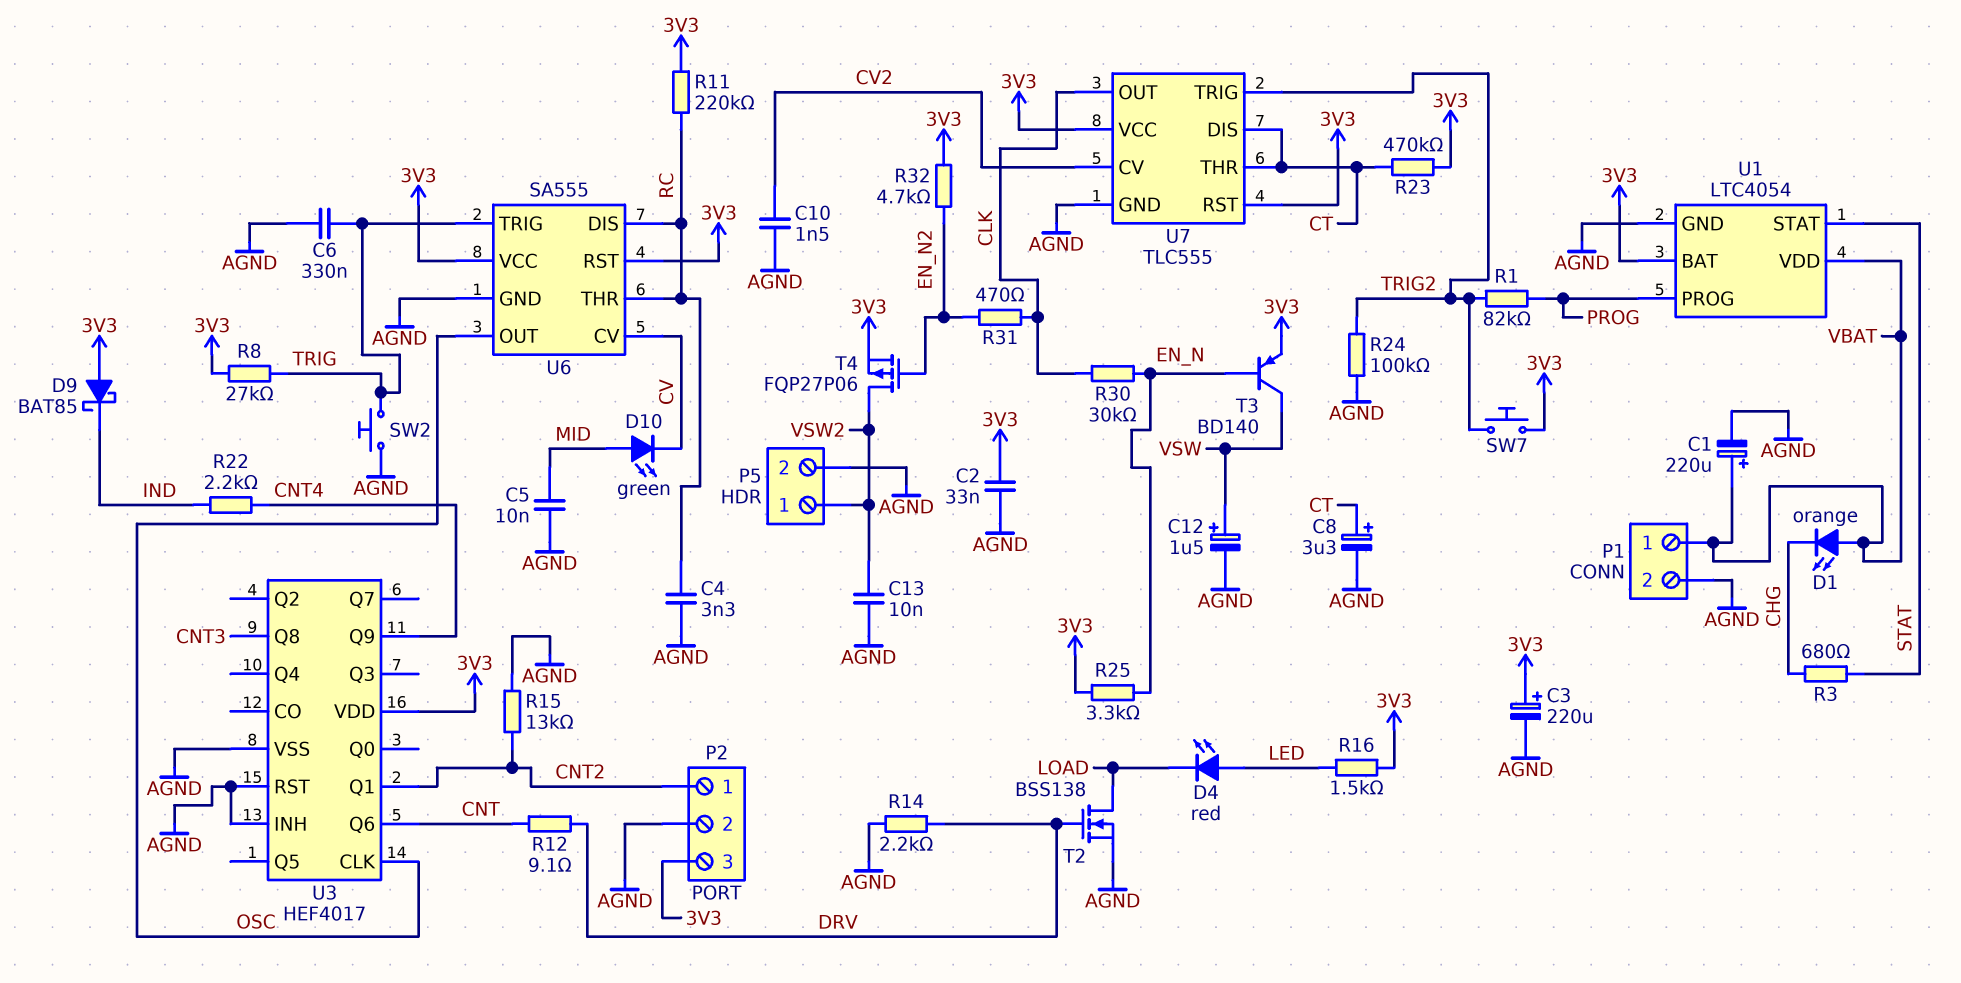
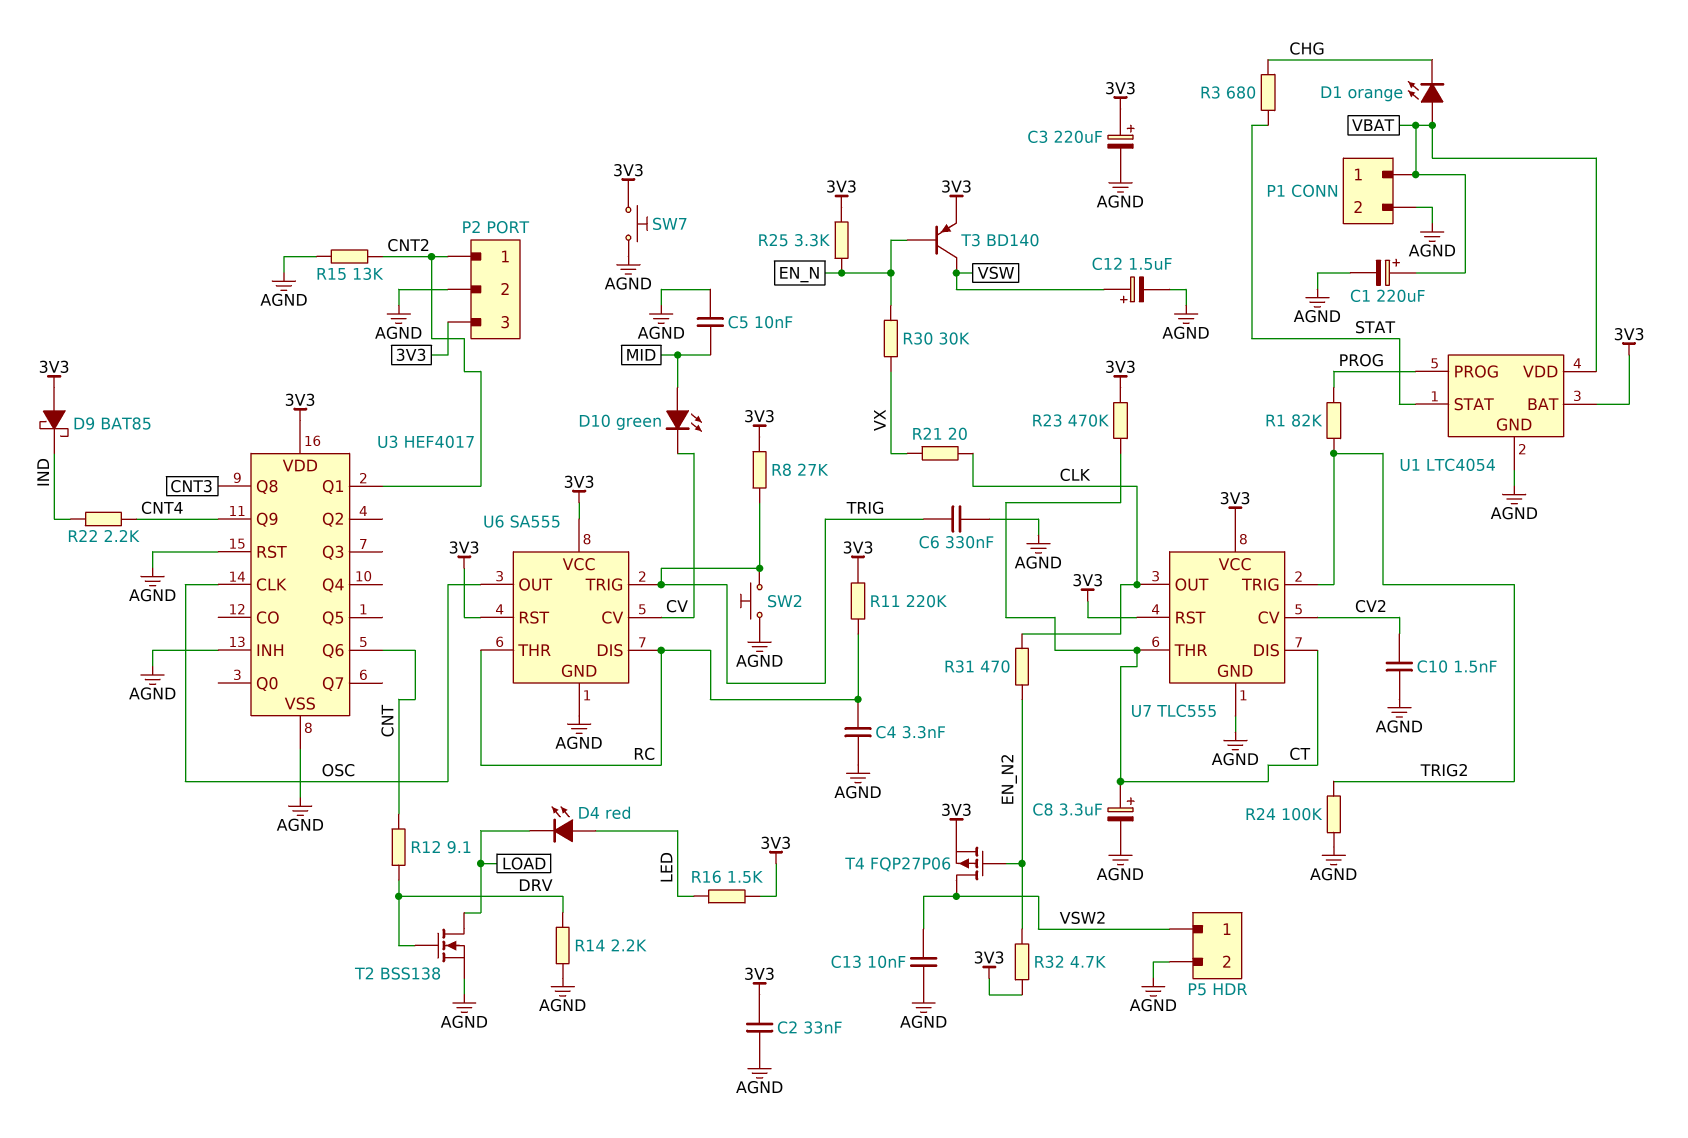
R21: none -> 20 (CLK, VX)
R30: 30k (CLK, EN_N) -> 30k (EN_N, VX)
SW7: button (3V3, TRIG2) -> button (3V3, AGND)

